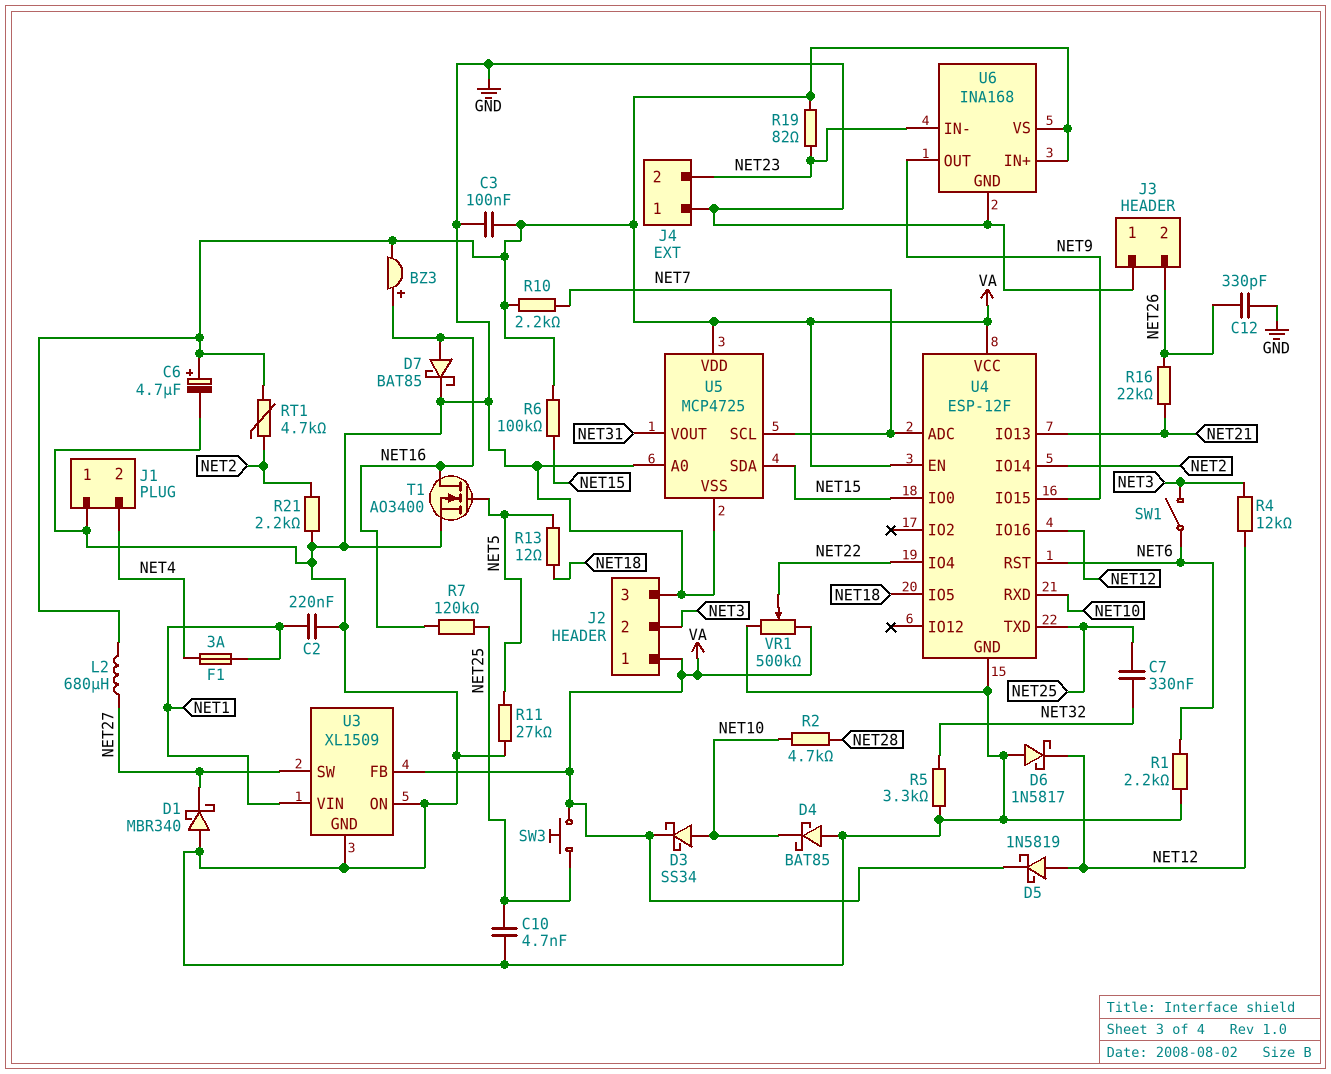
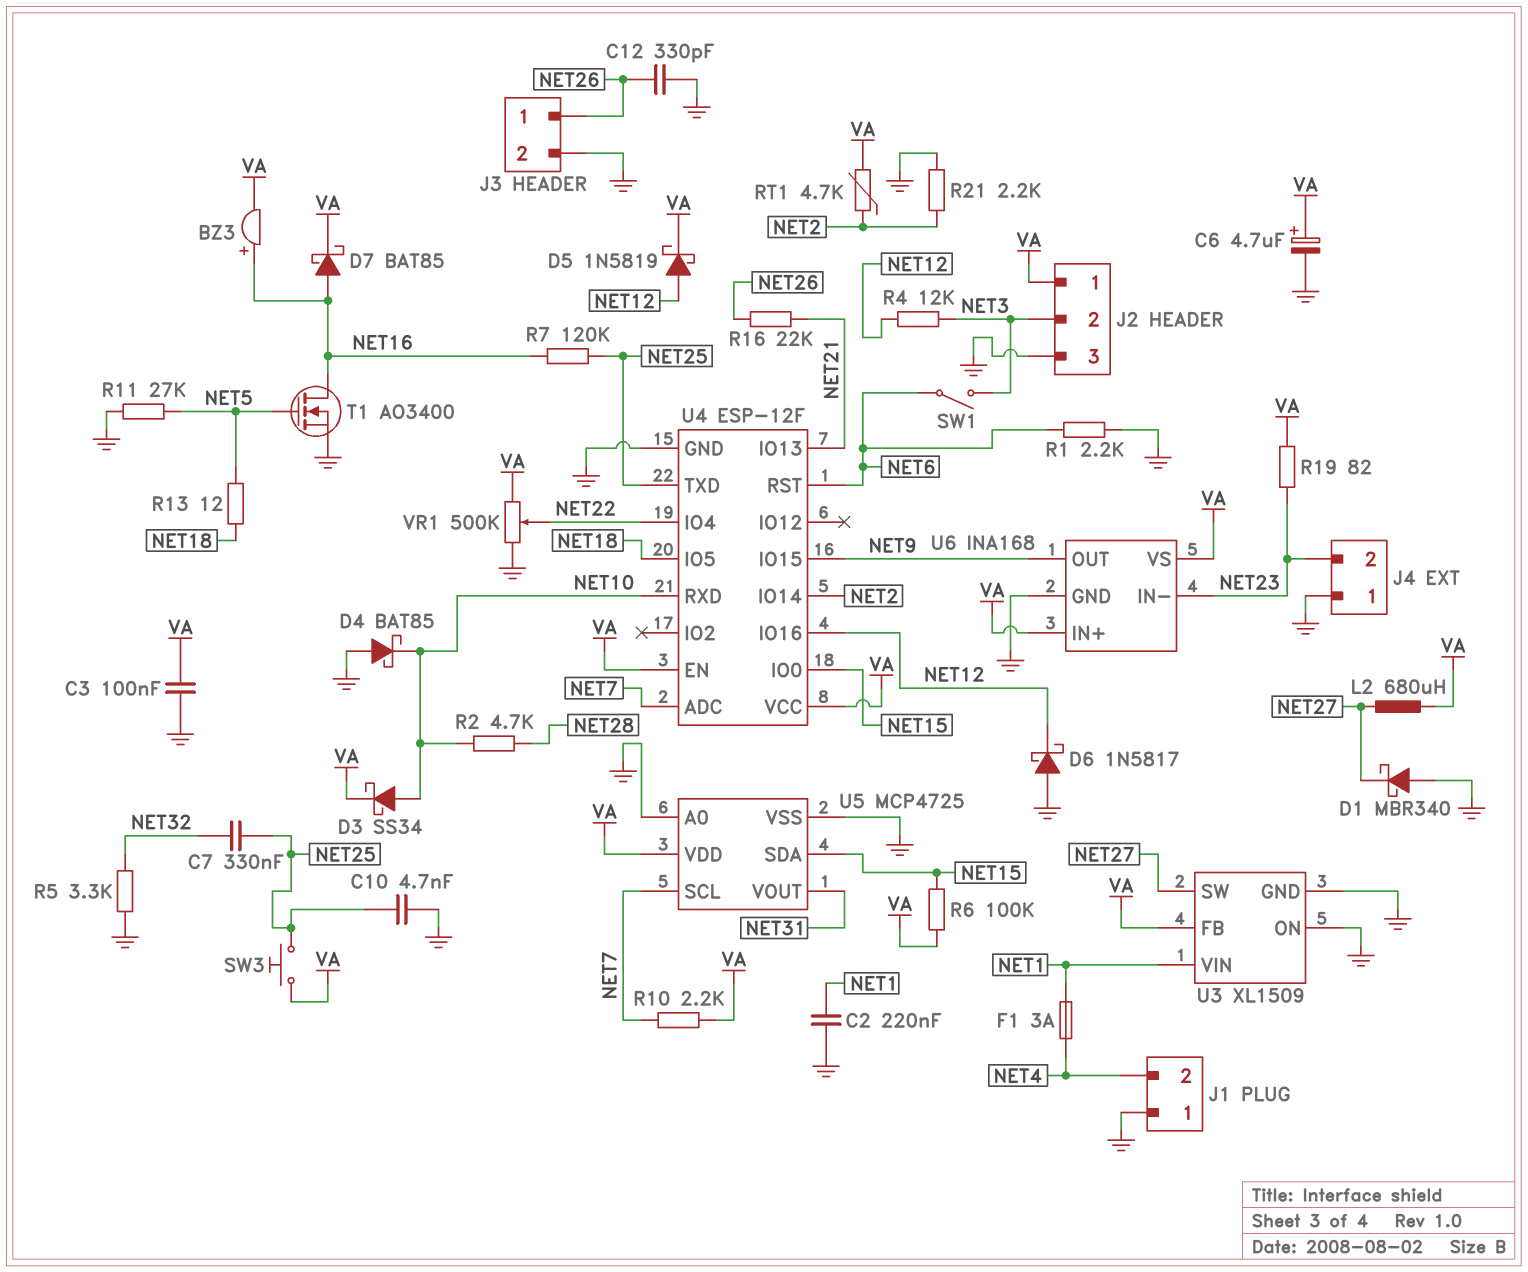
D7: schottky BAT85 (A NET16, K GND) -> schottky BAT85 (A NET16, K VA)
J3 pin 1: GND -> NET26
J3 pin 2: NET26 -> GND

